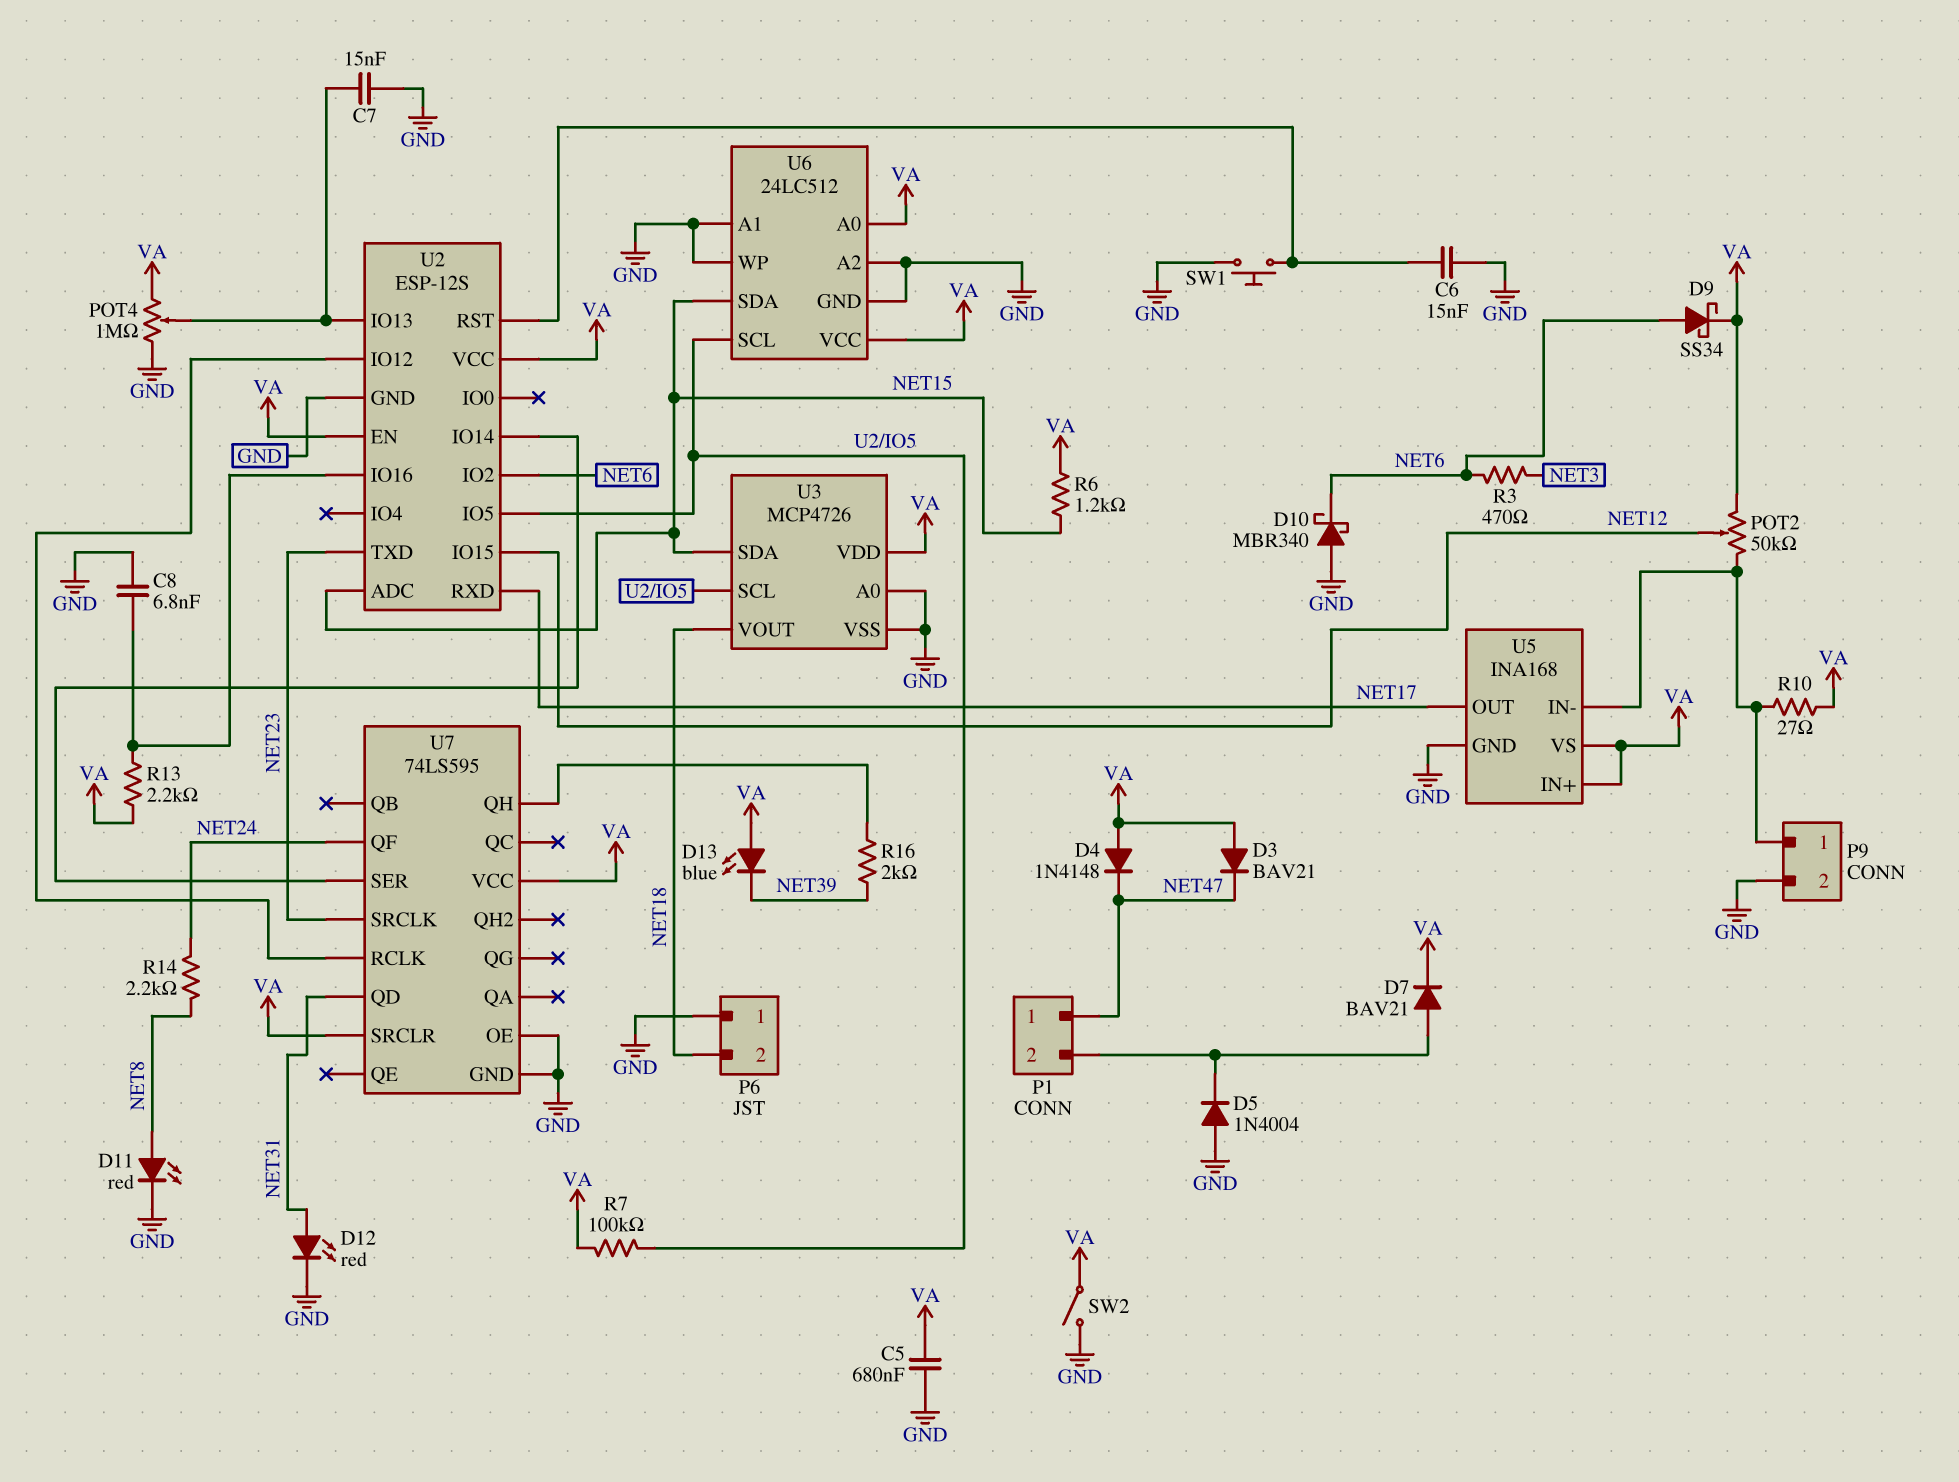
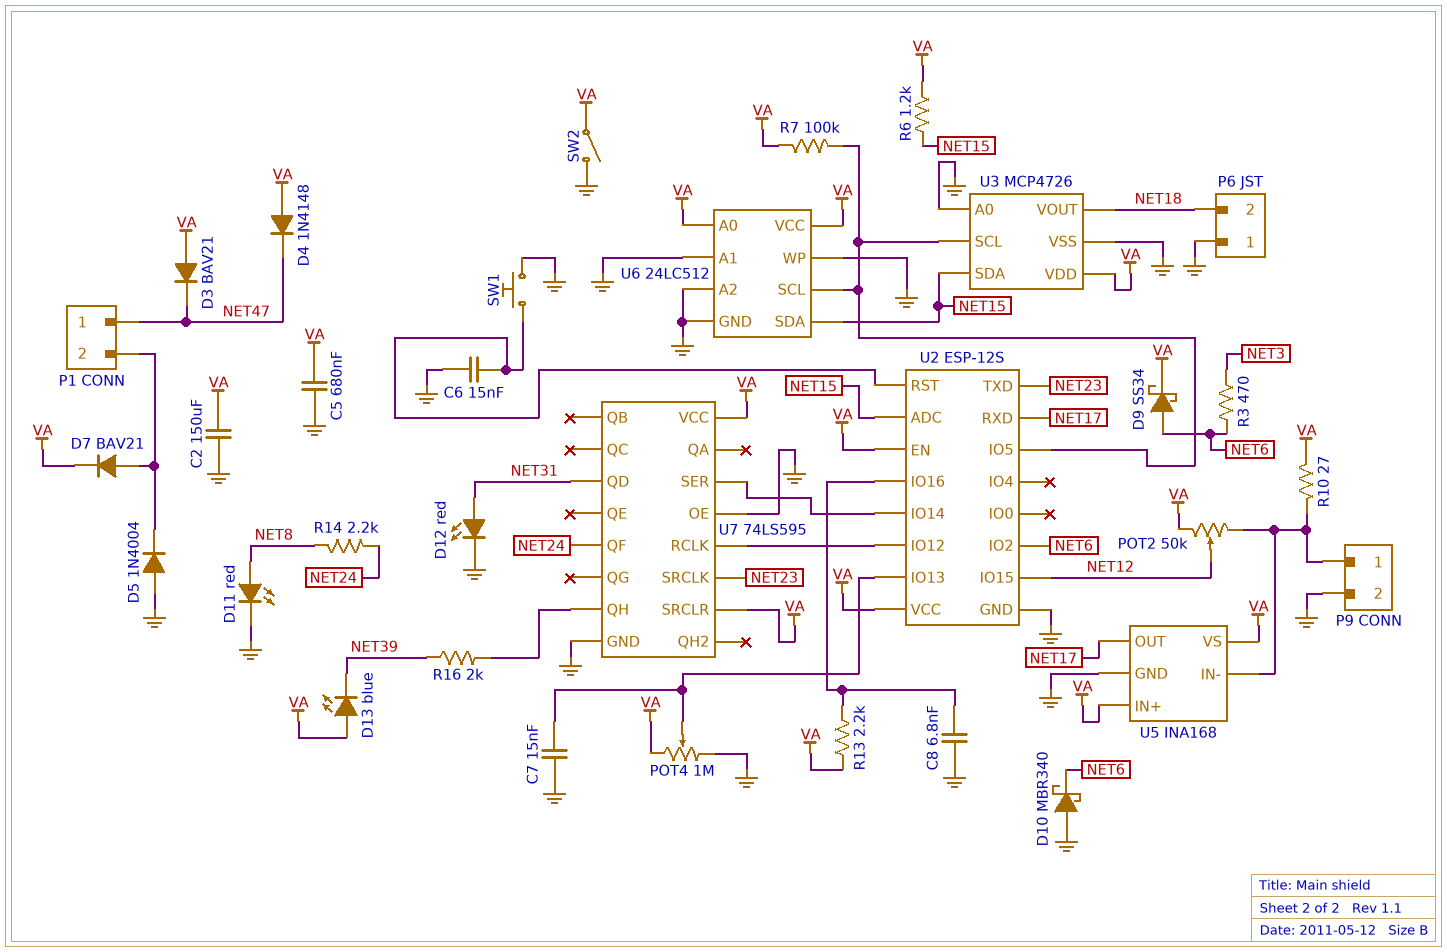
C2: none -> 150uF (GND, VA)

